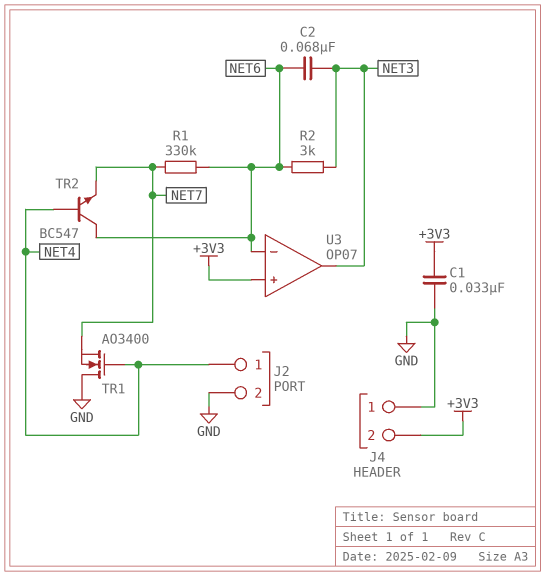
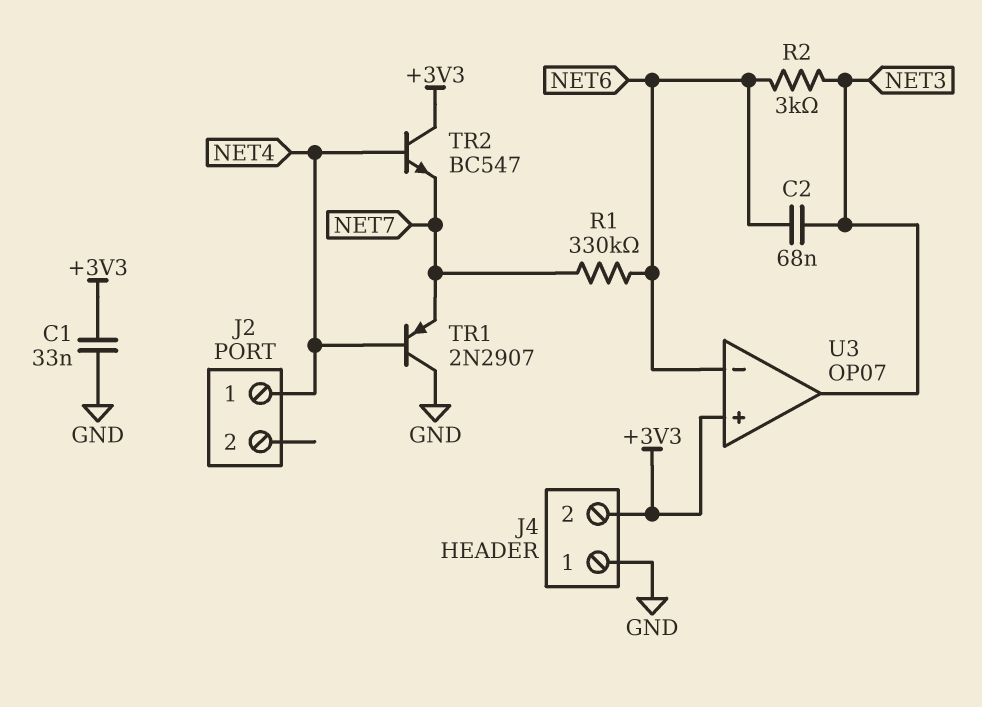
J2 pin 2: GND -> none
TR1: NMOS AO3400 (G NET4, D GND, S NET7) -> PNP 2N2907 (B NET4, C GND, E NET7)
TR2: NPN BC547 (B NET4, C NET6, E NET7) -> NPN BC547 (B NET4, C +3V3, E NET7)

